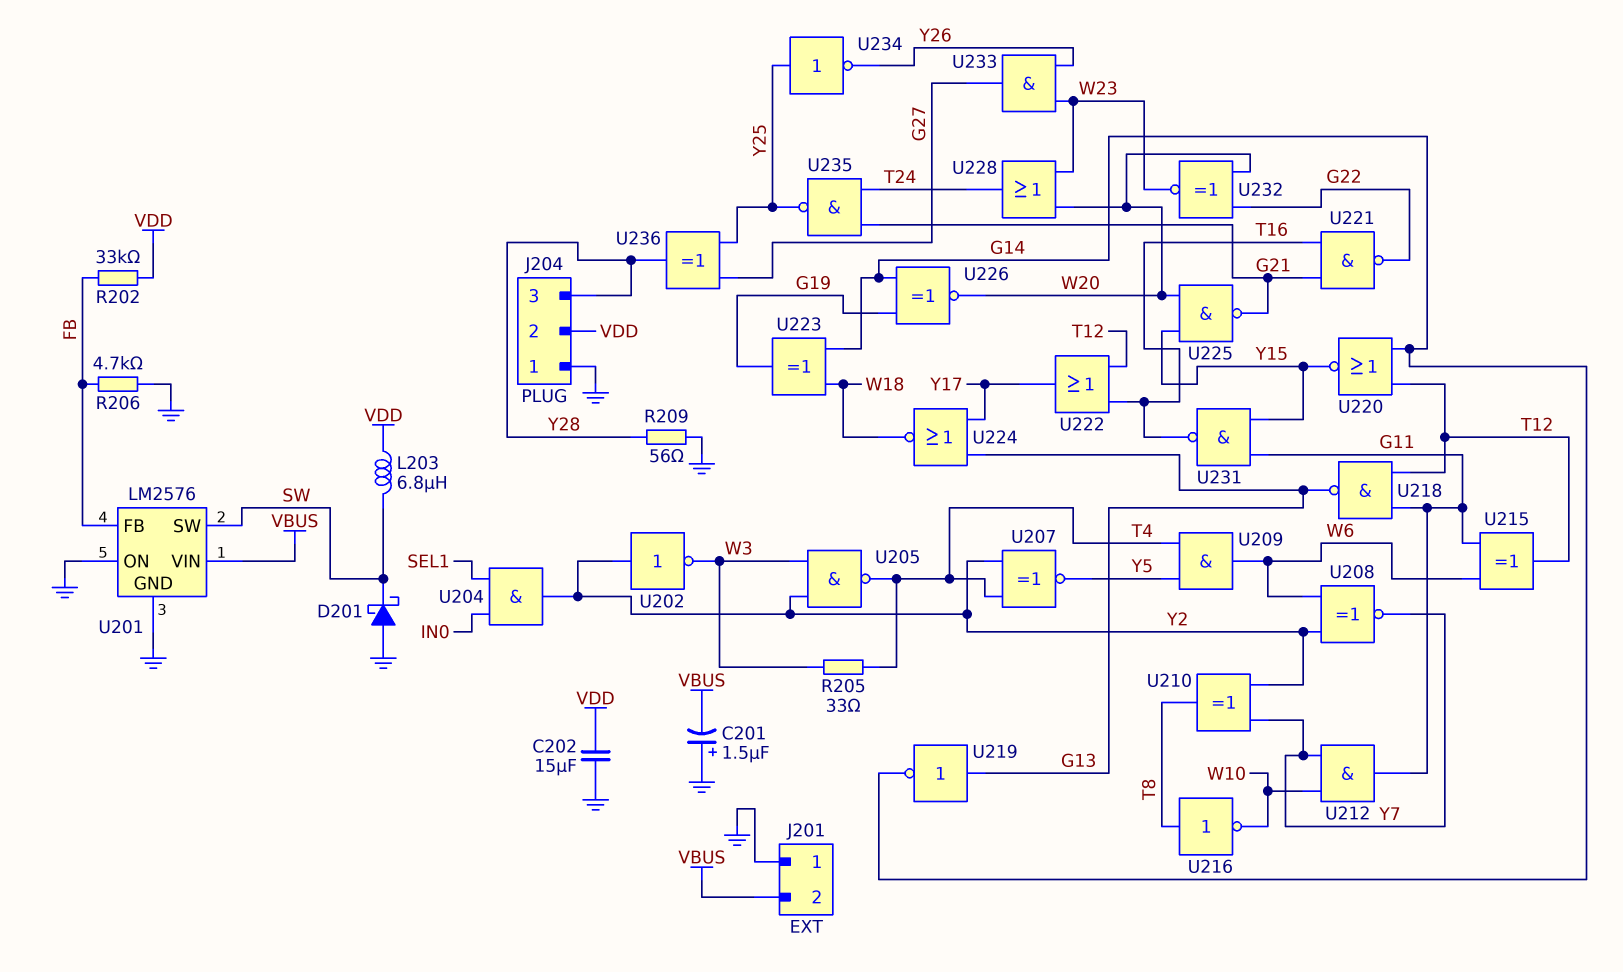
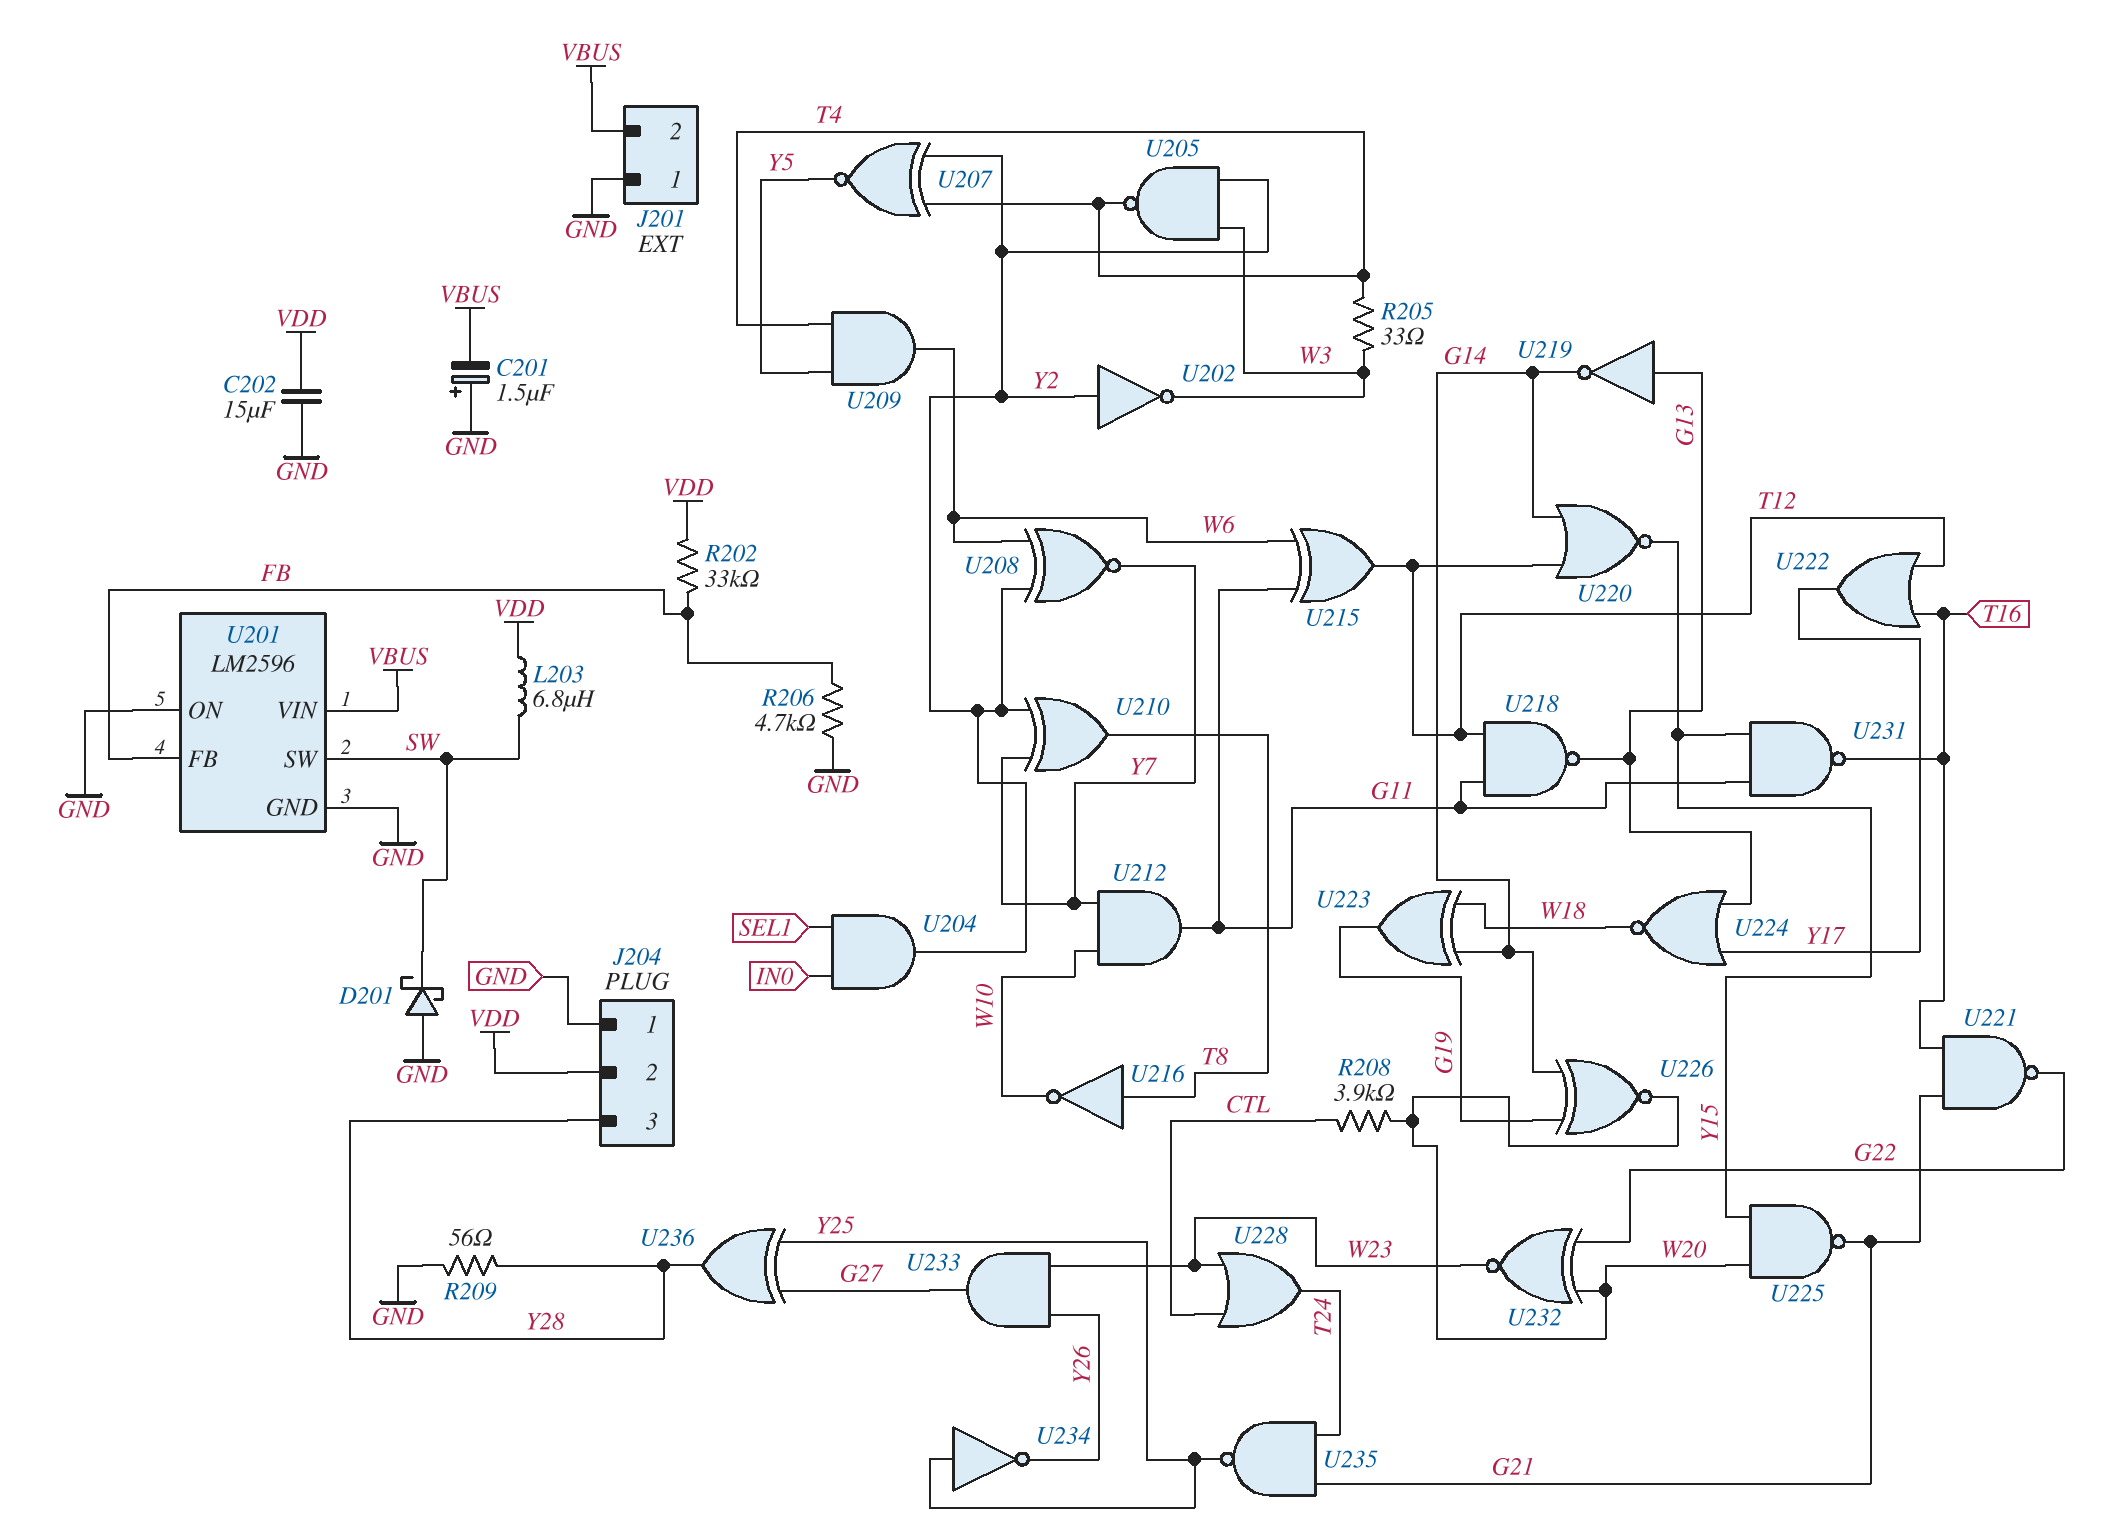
R208: none -> 3.9k (CTL, W20)
U201: LM2576 -> LM2596
U228: OR (in W20, in W23, out T24) -> OR (in CTL, in W23, out T24)

